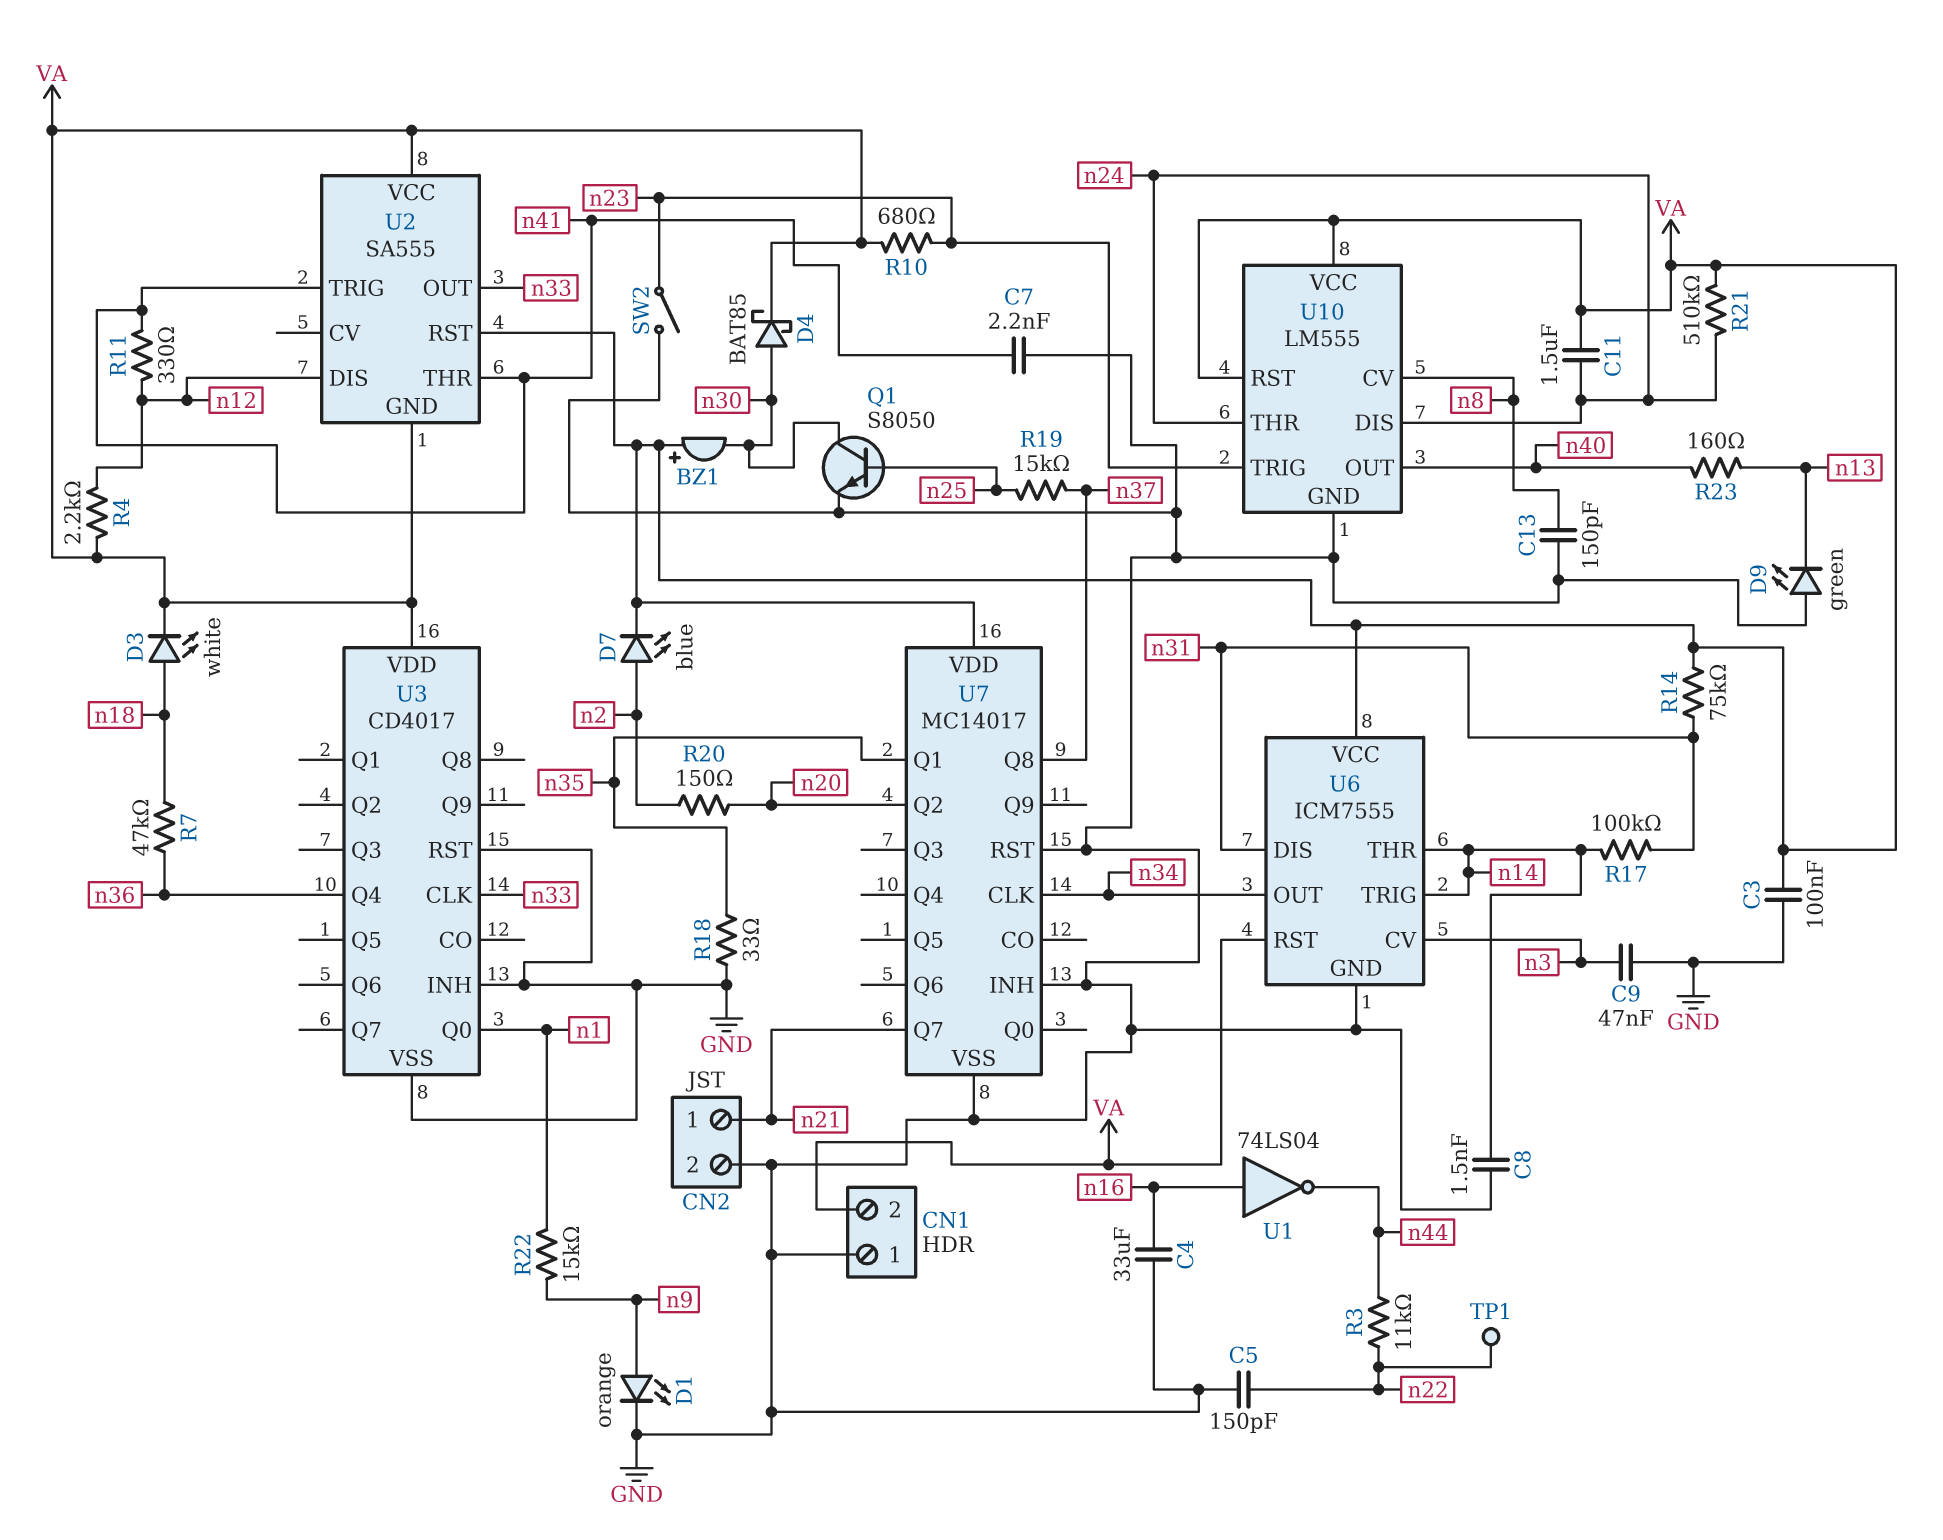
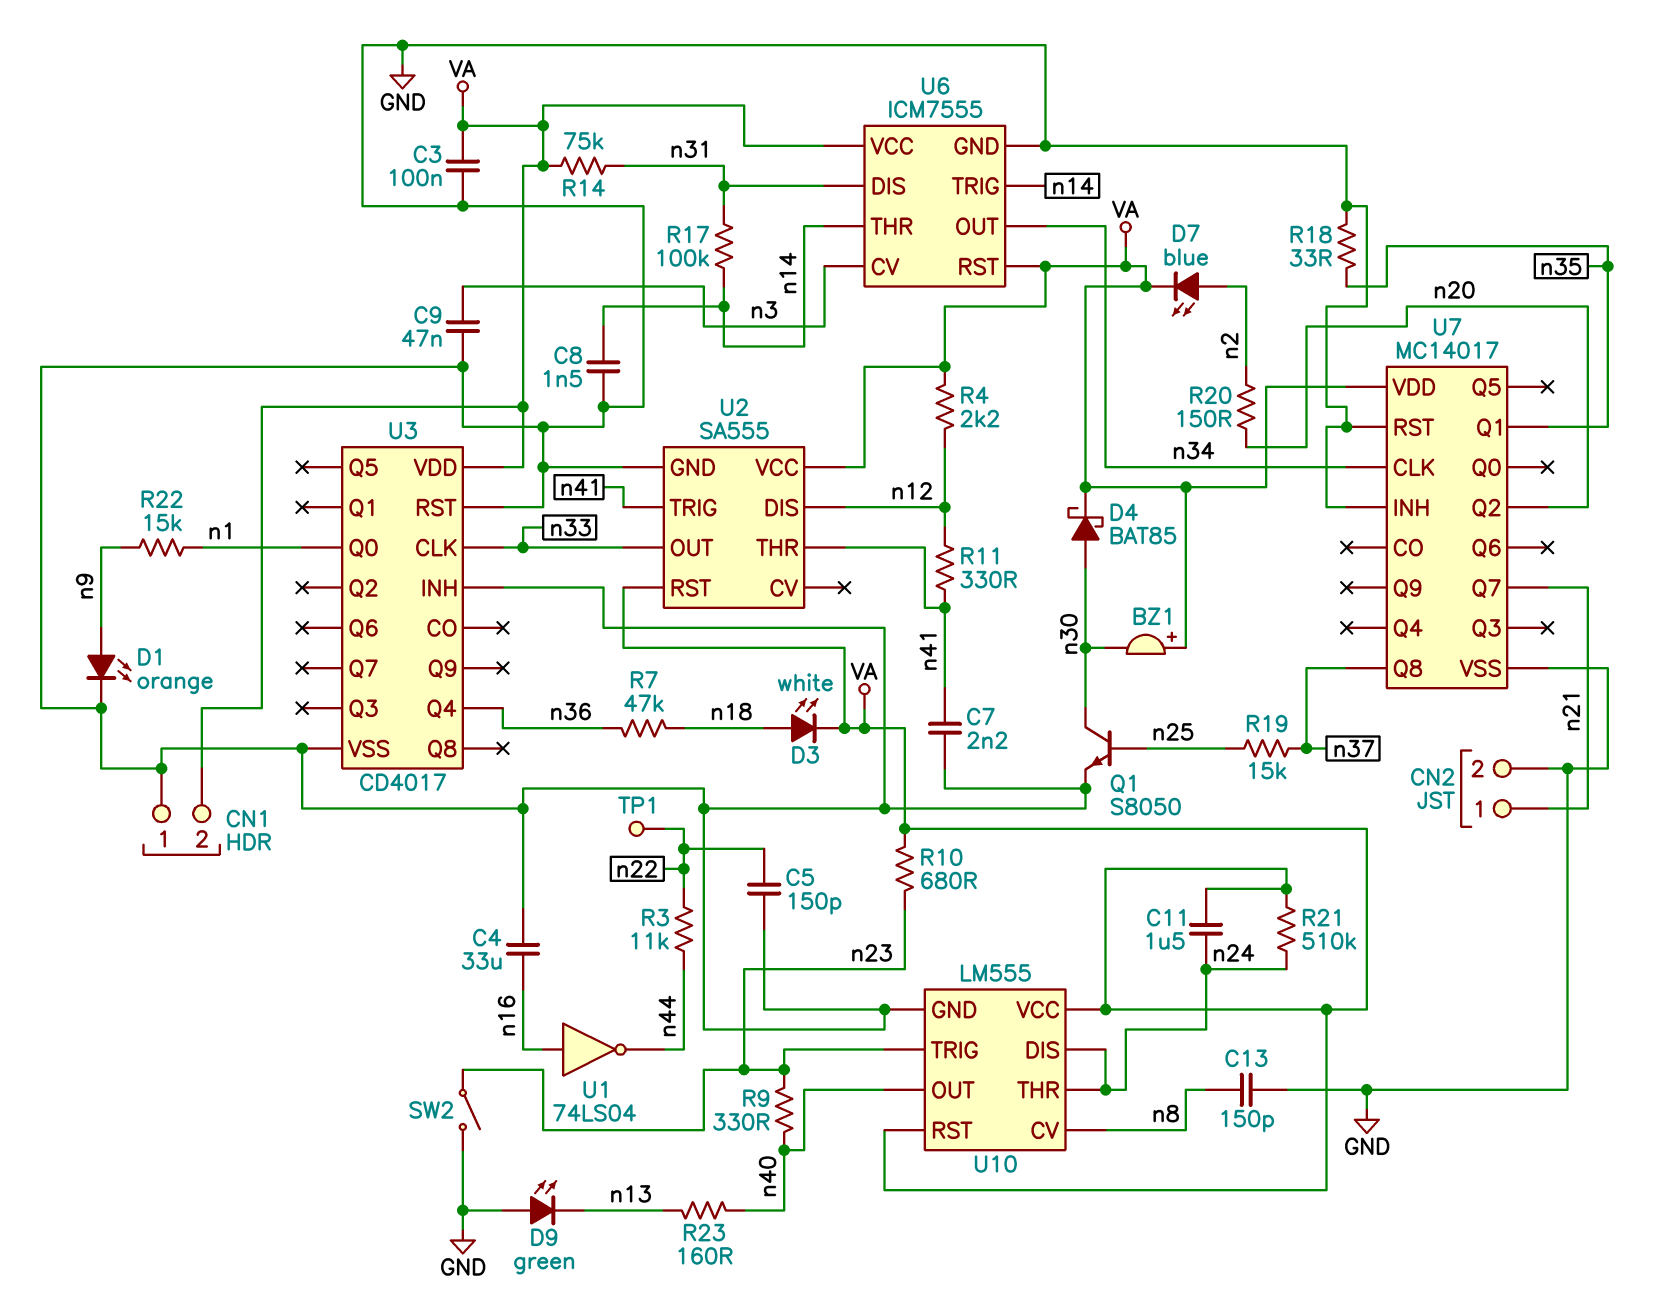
R9: none -> 330 (n23, n40)
U2 pin GND: VA -> GND

